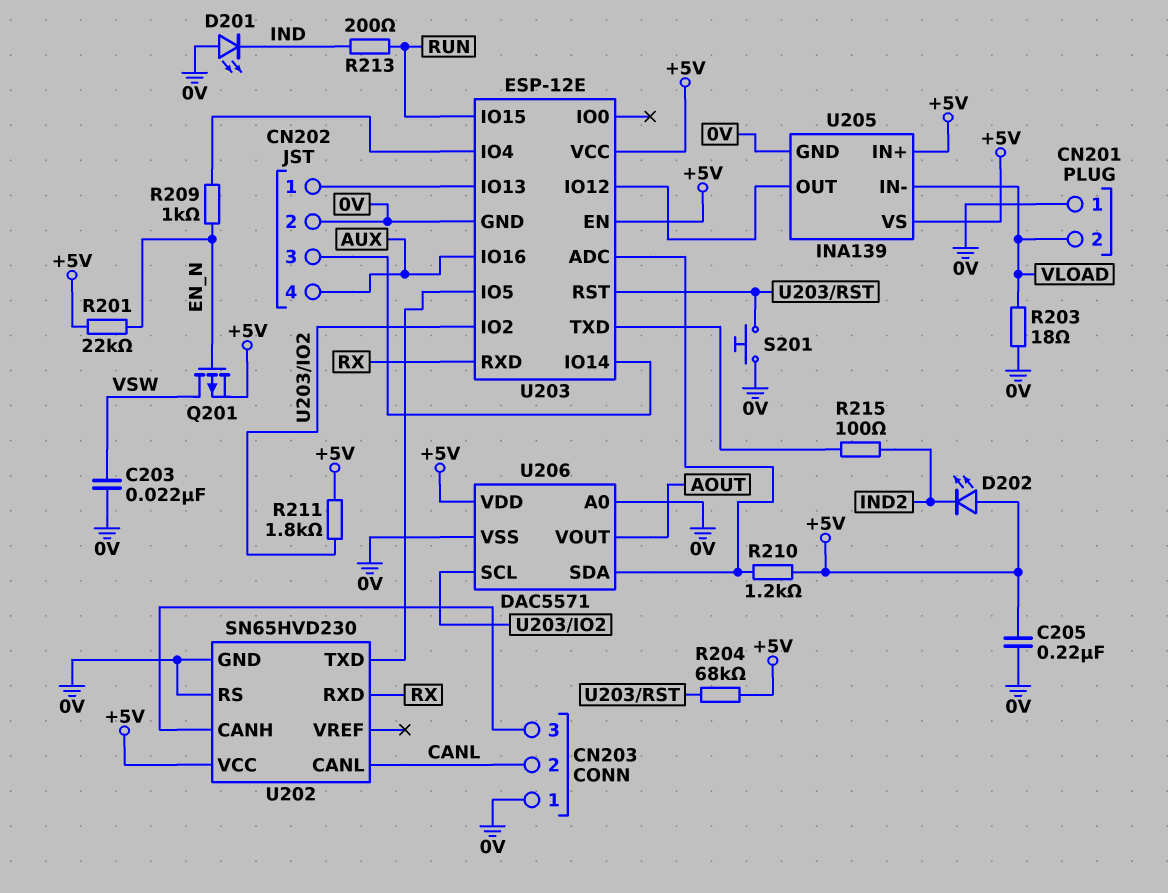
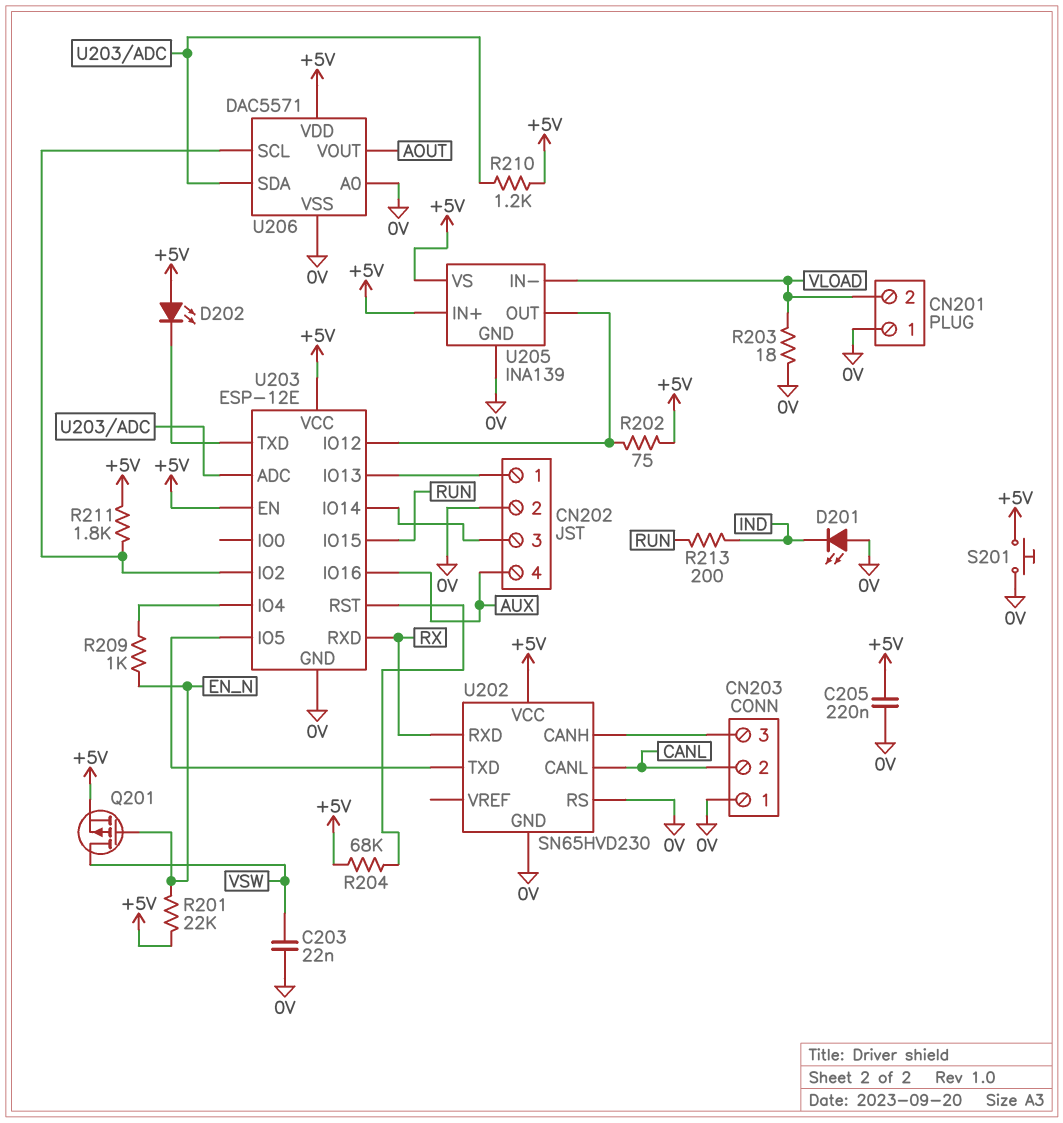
D202: LED (A +5V, K IND2) -> LED (A +5V, K U203/TXD)
R202: none -> 75 (+5V, U203/IO12)
R215: 100 (IND2, U203/TXD) -> none
S201: button (0V, U203/RST) -> button (+5V, 0V)

